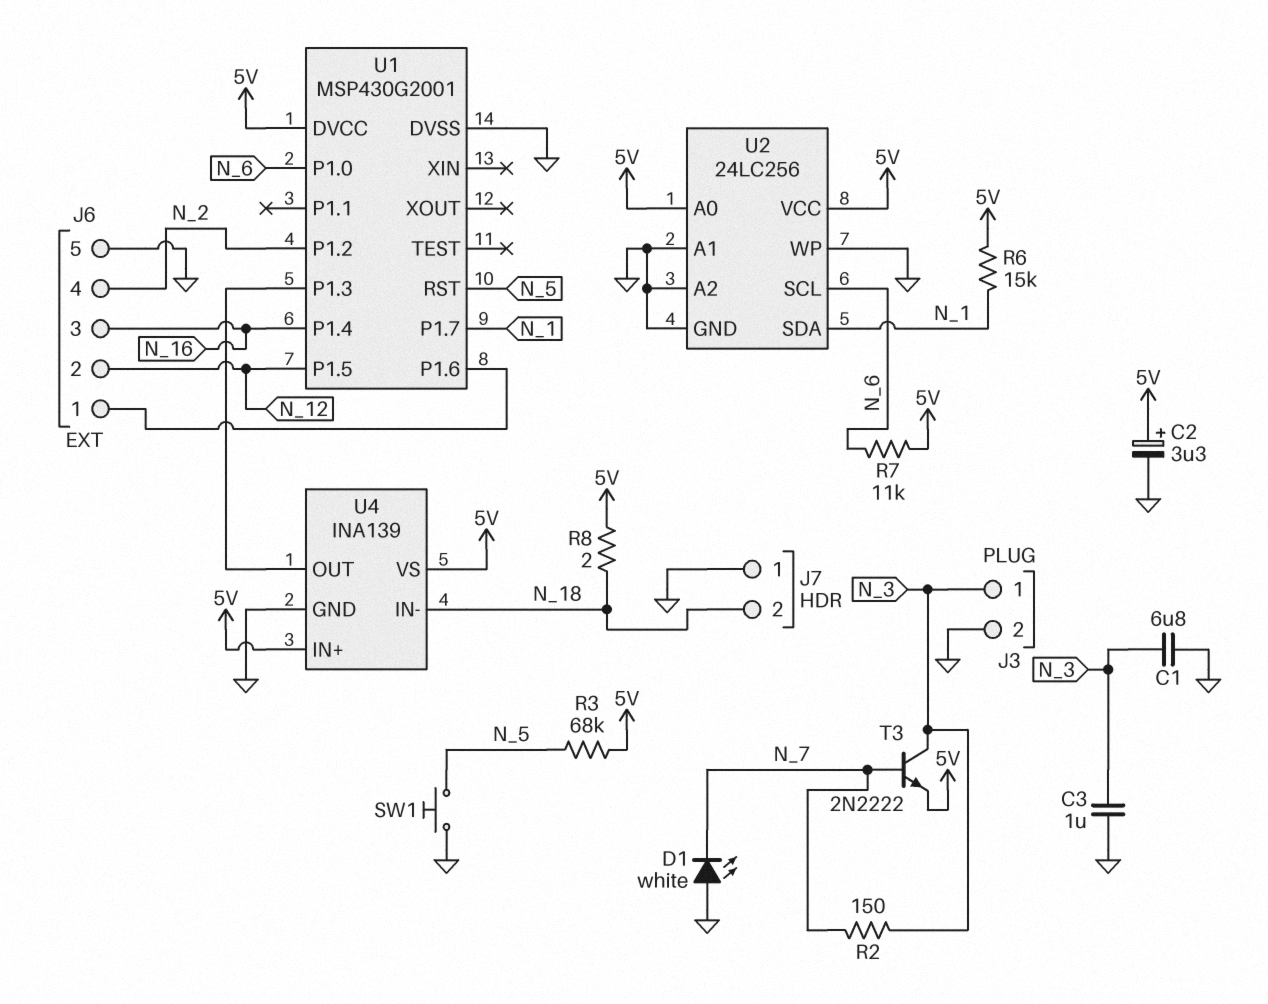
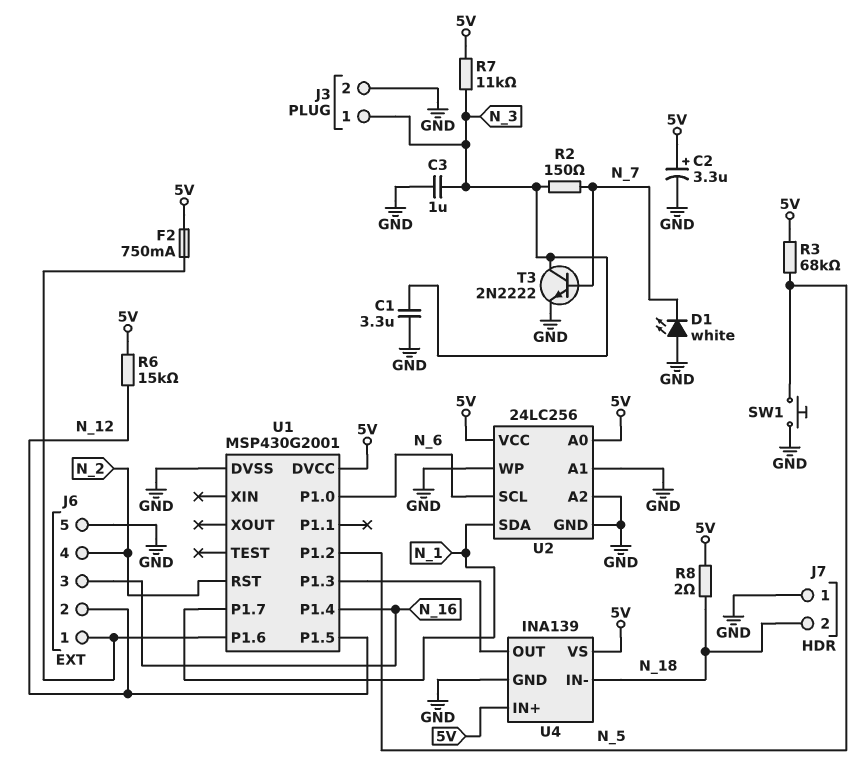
C1: 6.8uF (GND, N_3) -> 3.3uF (GND, N_3)
F2: none -> 750mA (5V, J6/1)
R6: 15k (5V, N_1) -> 15k (5V, N_12)
R7: 11k (5V, N_6) -> 11k (5V, N_3)
T3: NPN 2N2222 (B N_7, C N_3, E 5V) -> NPN 2N2222 (B N_7, C N_3, E GND)
U1 pin P1.2: N_2 -> N_5
U1 pin RST: N_5 -> N_2

